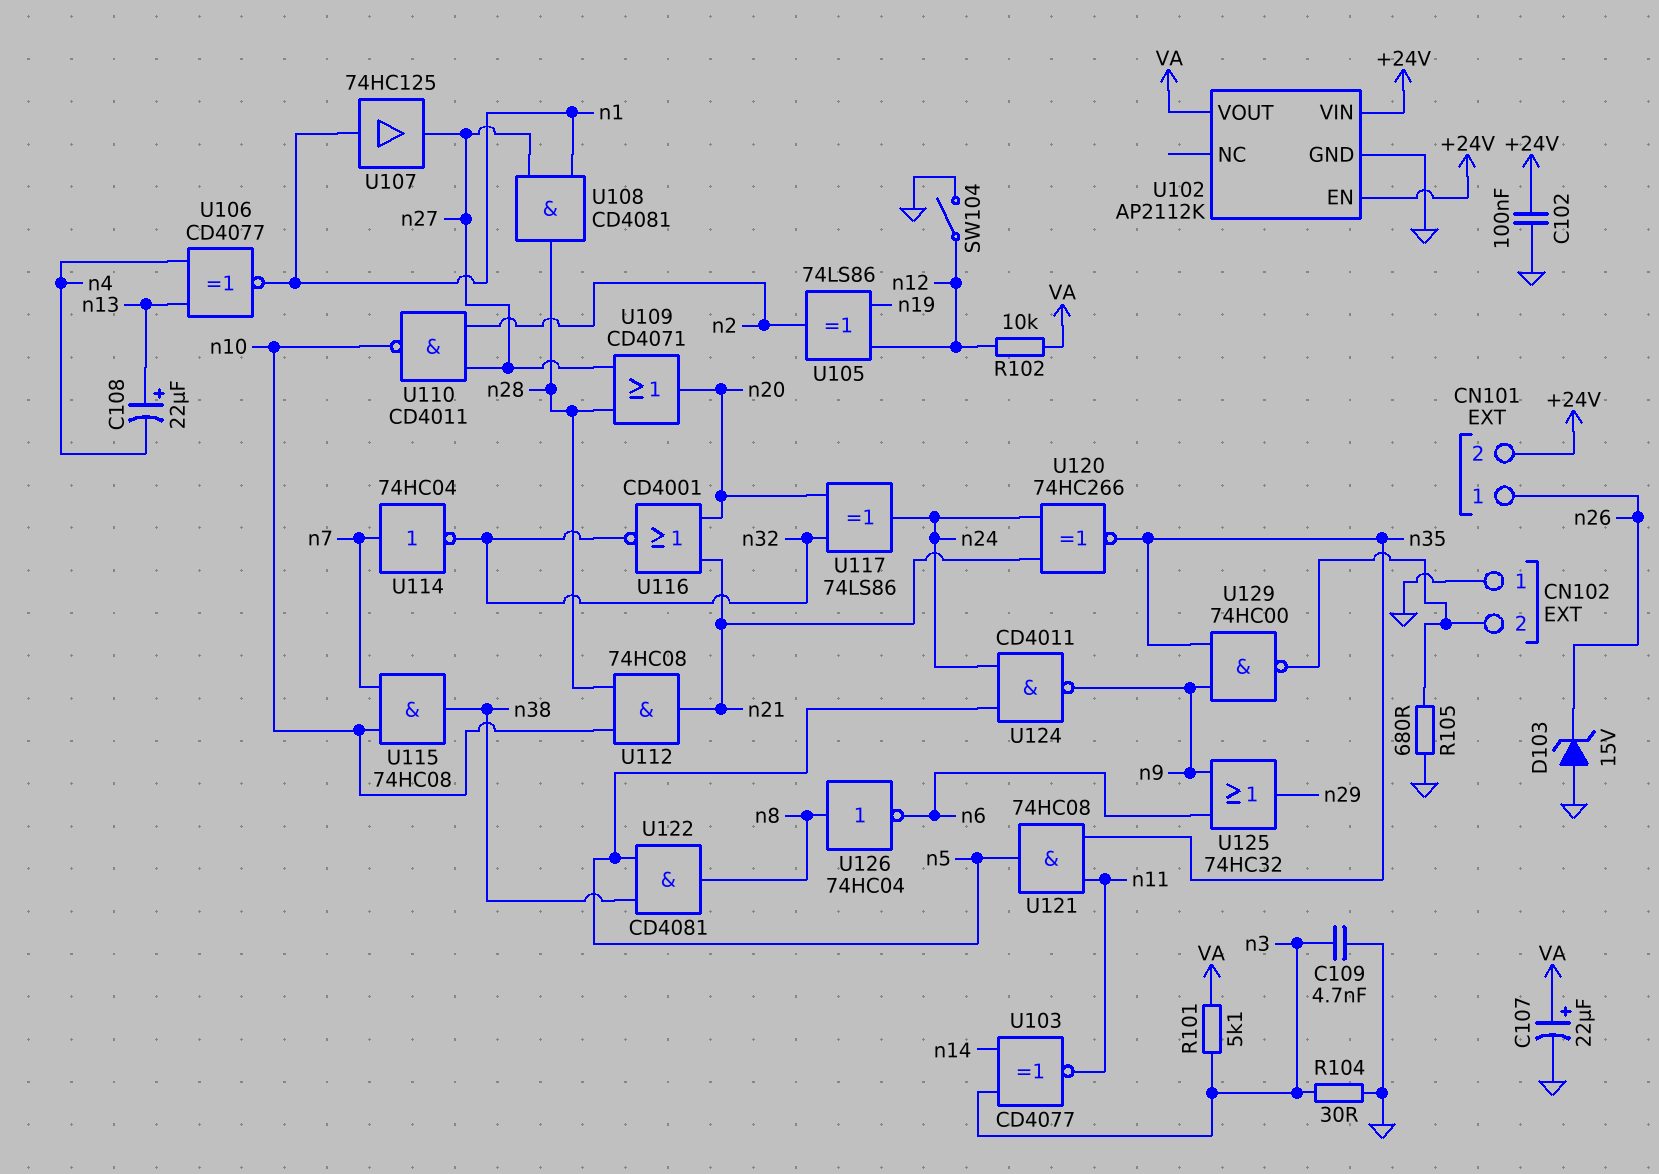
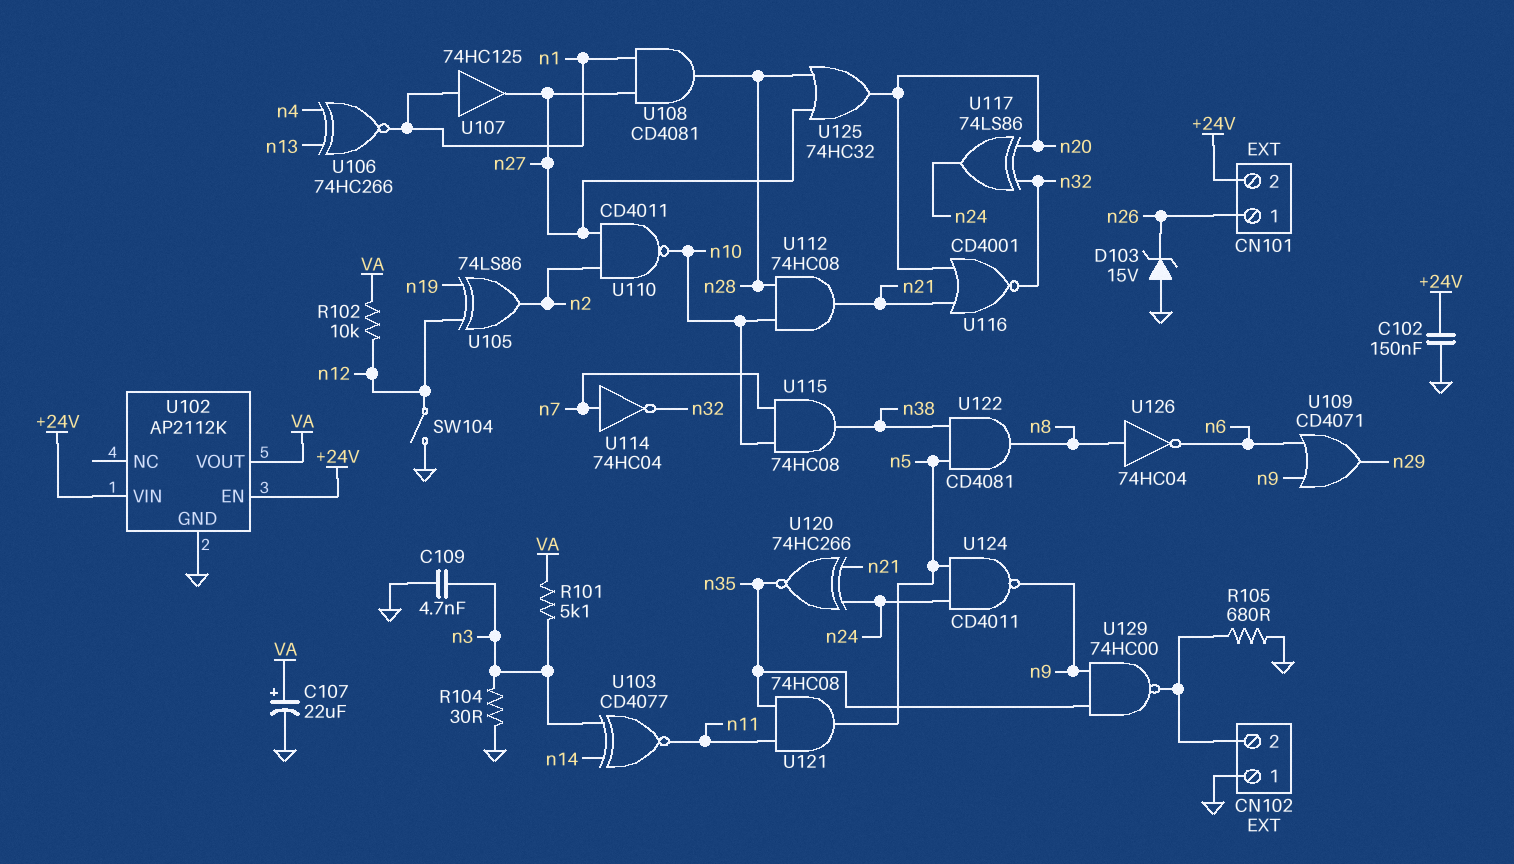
C102: 100nF (+24V, GND) -> 150nF (+24V, GND)
C108: 22uF (plus n13, minus n4) -> none
U106: XNOR CD4077 (in n4, in n13, out n1) -> XNOR 74HC266 (in n4, in n13, out n1)
U109: OR CD4071 (in n27, in n28, out n20) -> OR CD4071 (in n6, in n9, out n29)
U125: OR 74HC32 (in n6, in n9, out n29) -> OR 74HC32 (in n27, in n28, out n20)

